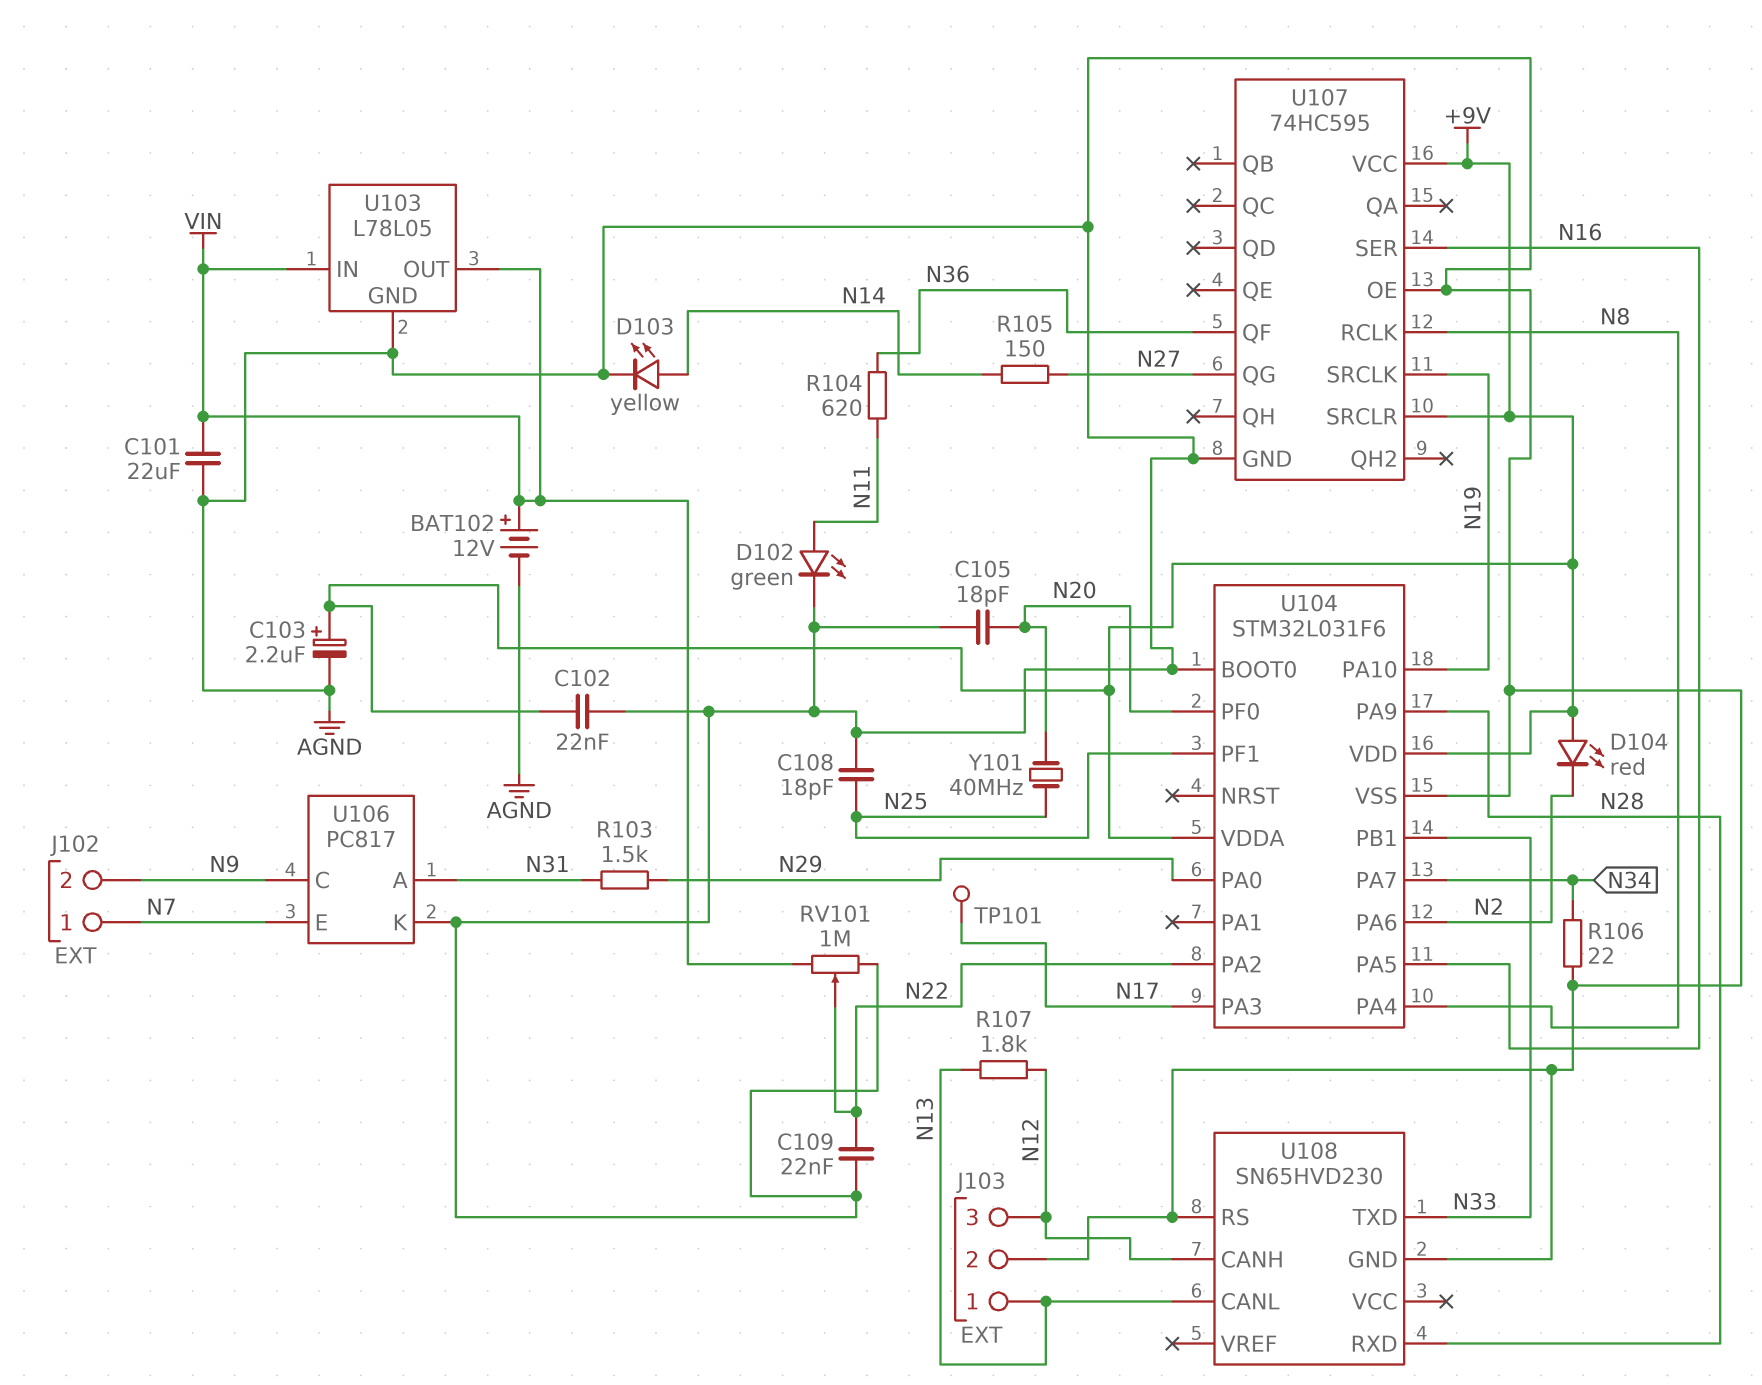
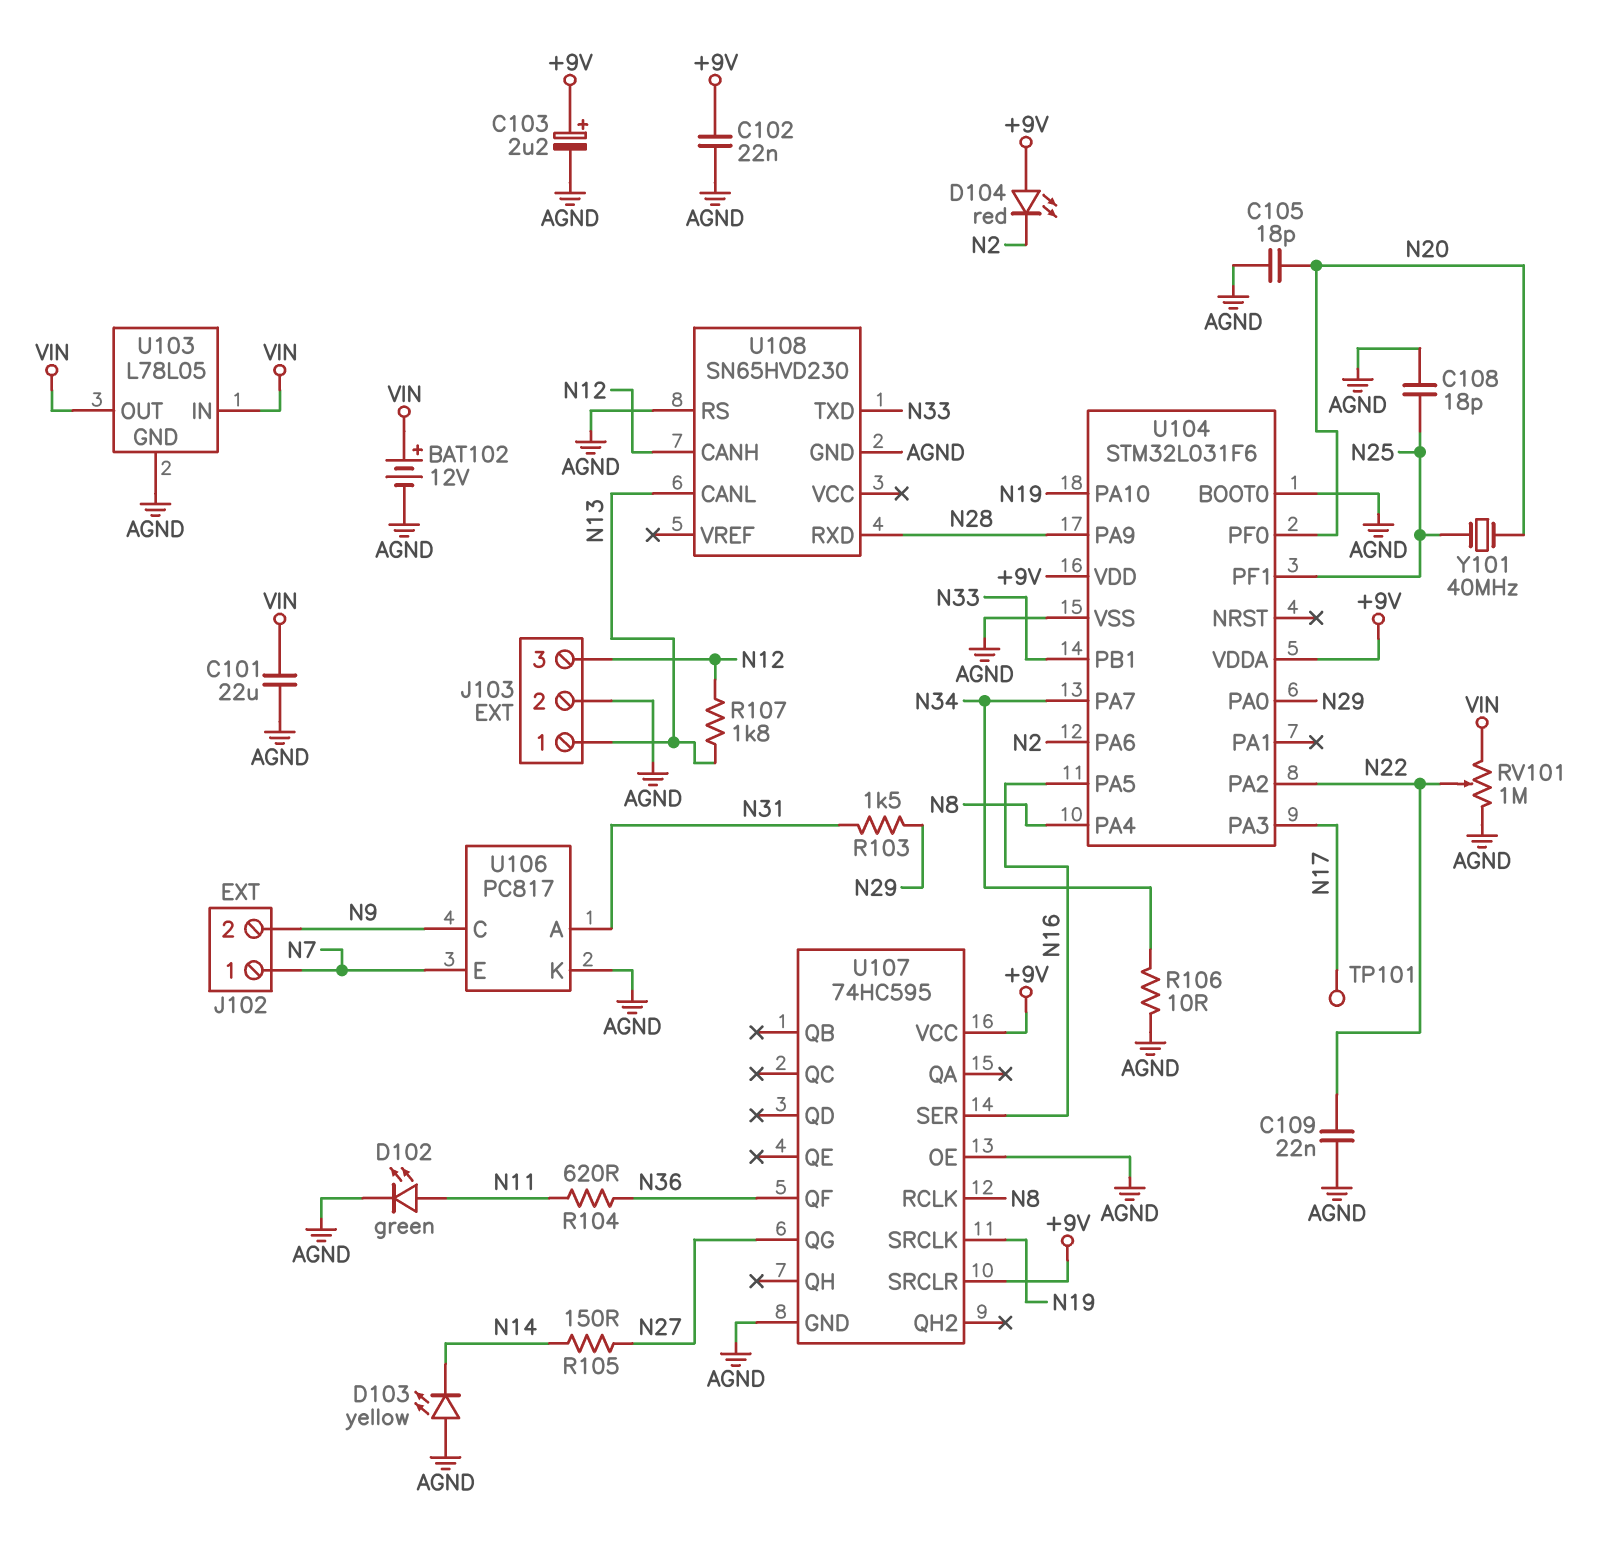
D103: LED yellow (A N14, K AGND) -> LED yellow (A AGND, K N14)
R106: 22 (AGND, N34) -> 10 (AGND, N34)

